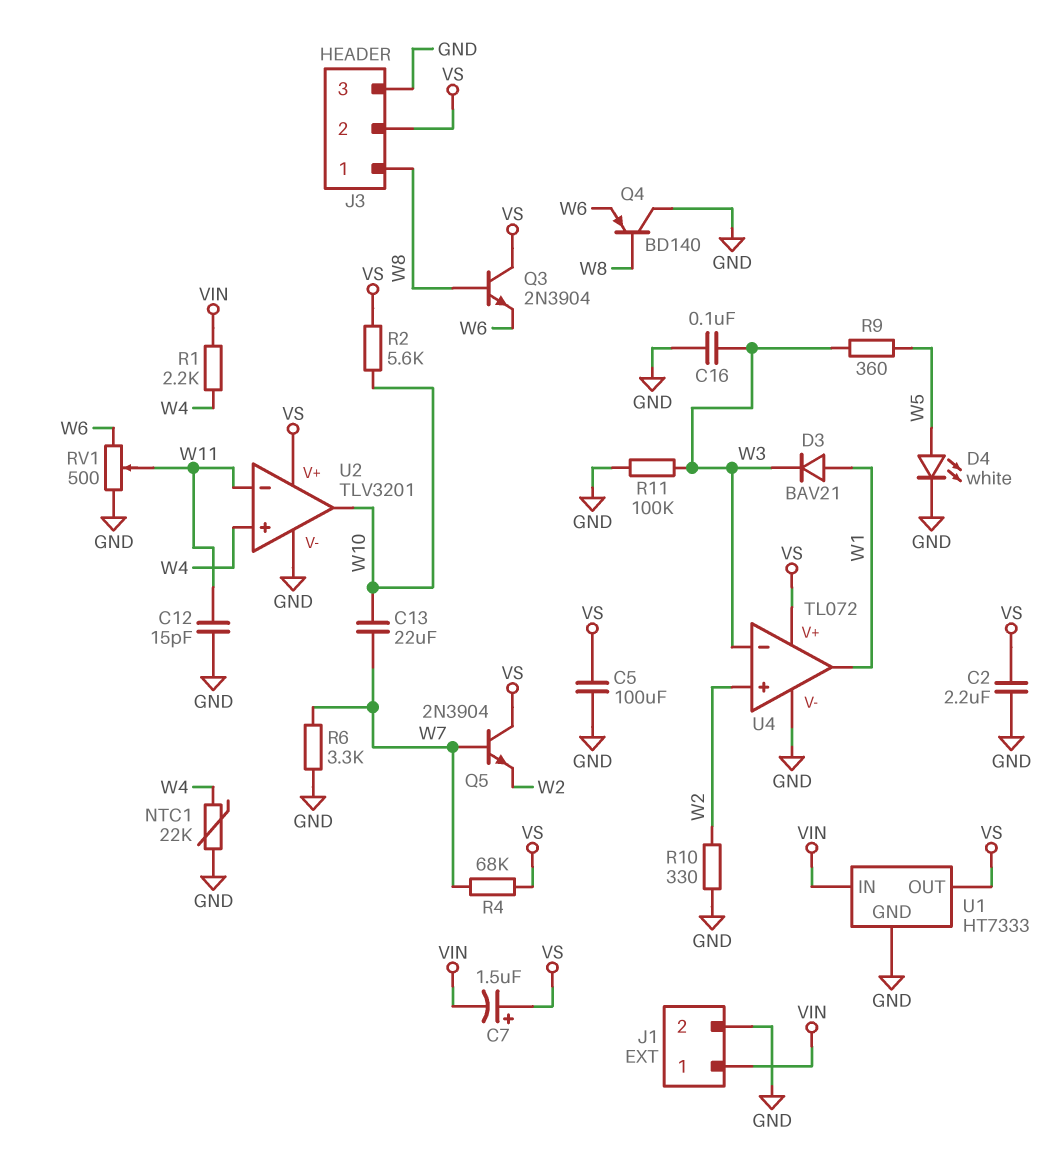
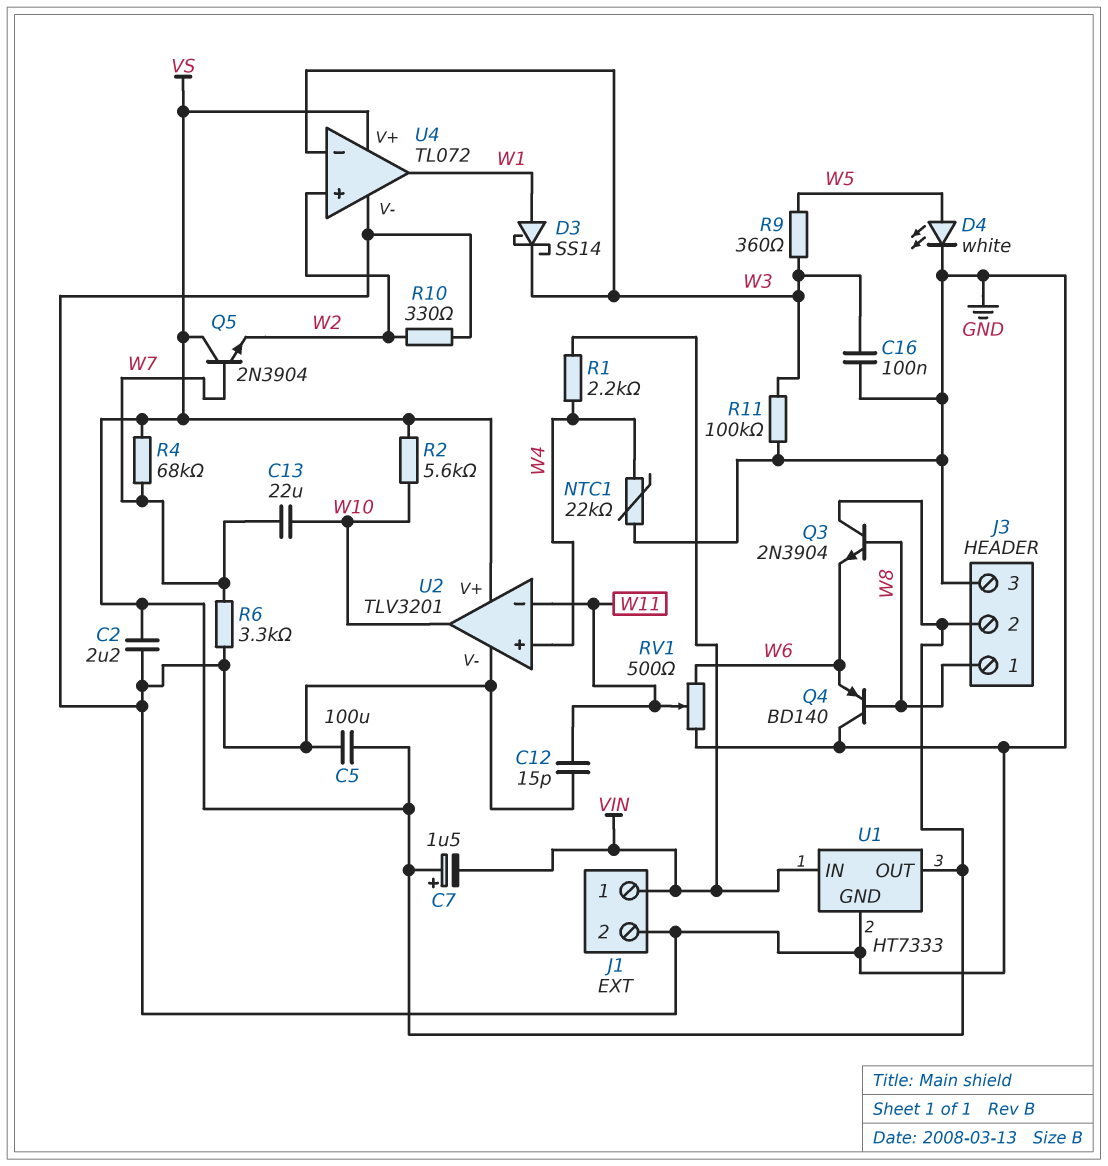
D3: diode BAV21 (A W1, K W3) -> schottky SS14 (A W1, K W3)

